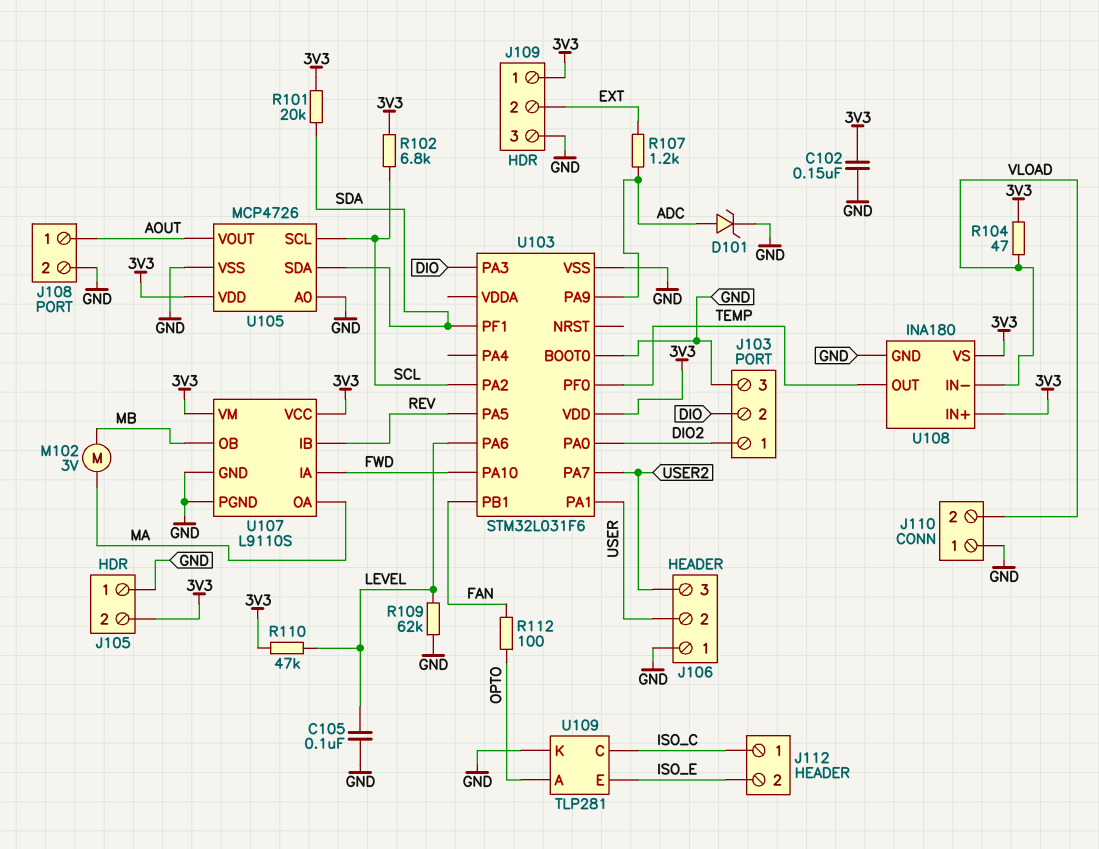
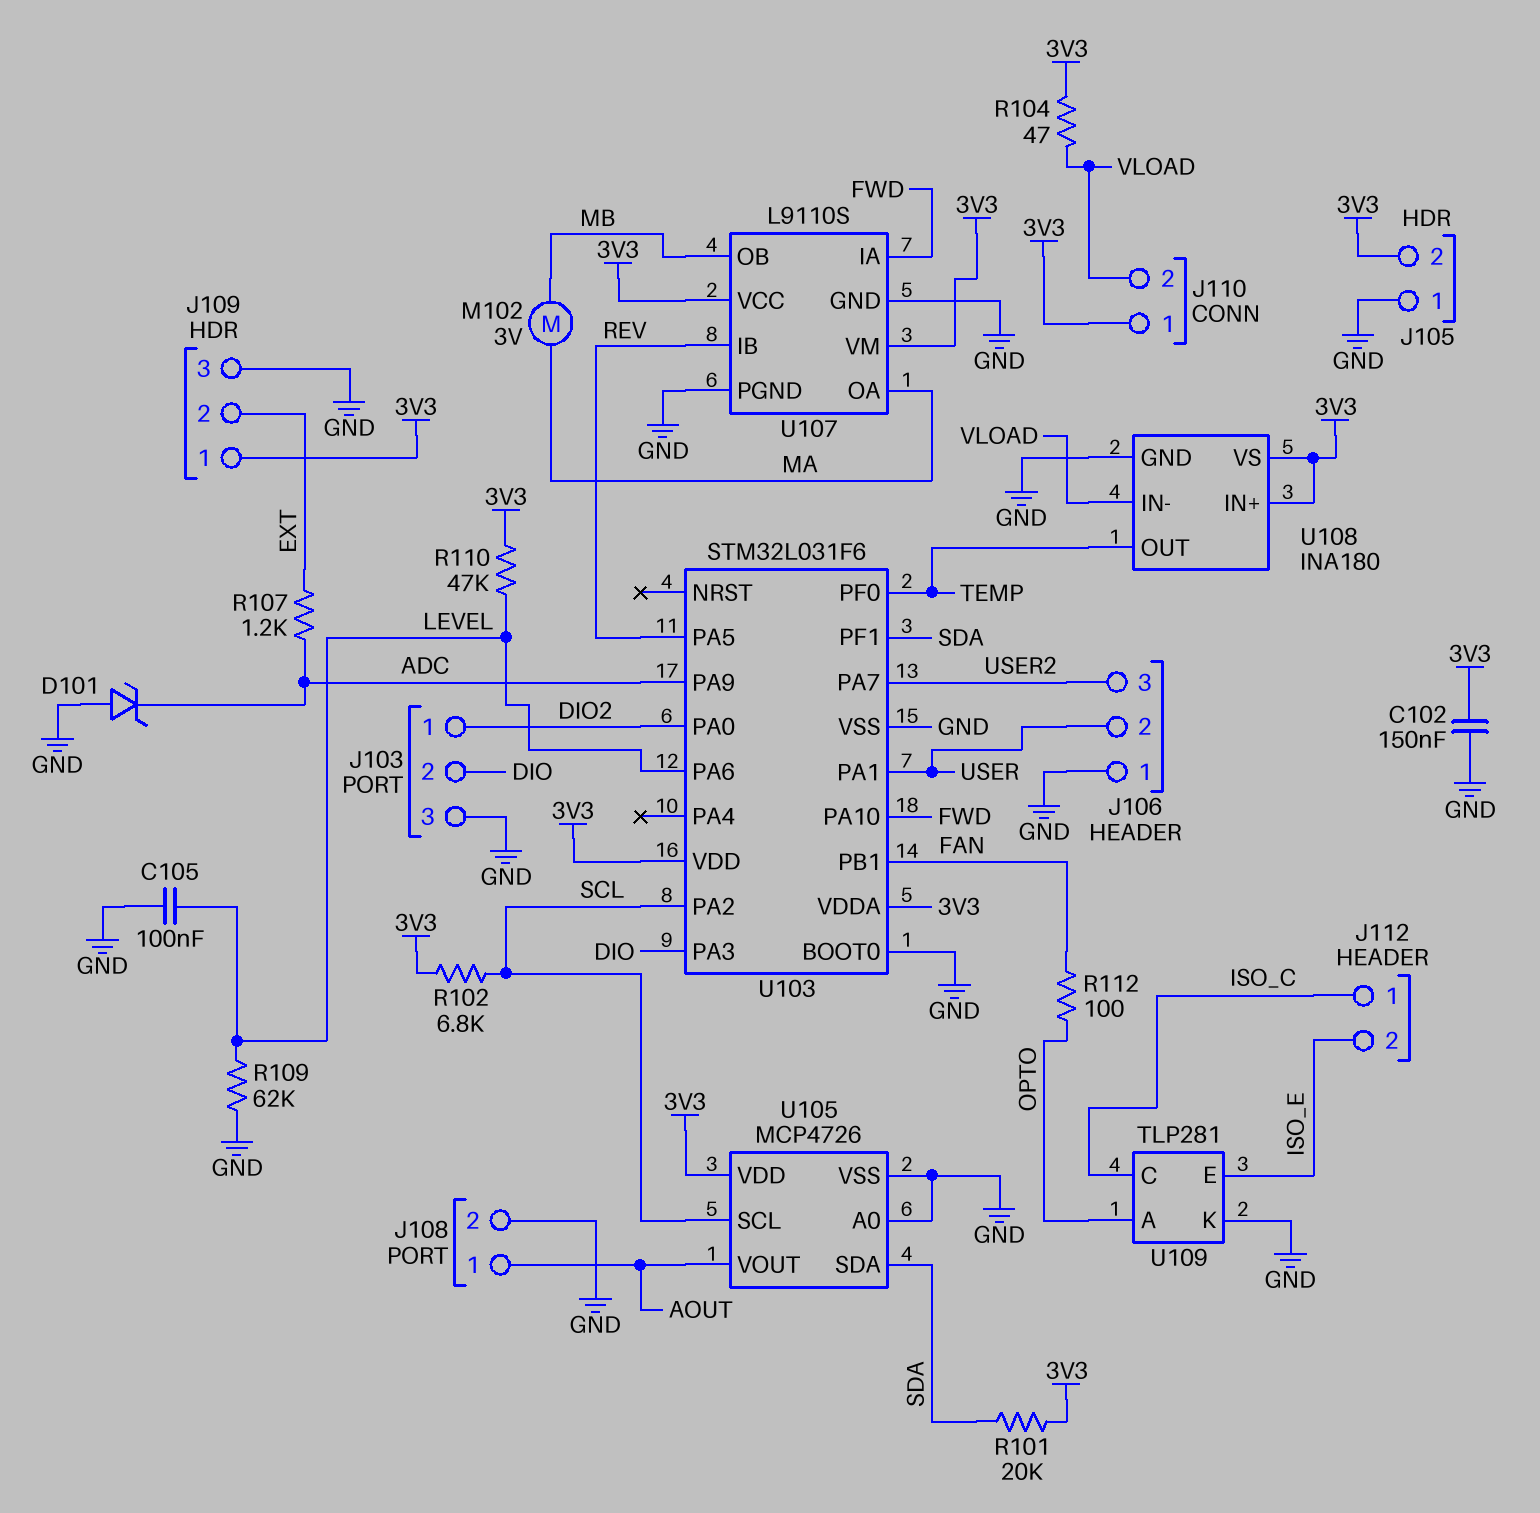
D101: zener (A ADC, K GND) -> zener (A GND, K ADC)
J110 pin 1: GND -> 3V3
U103 pin VDDA: none -> 3V3

